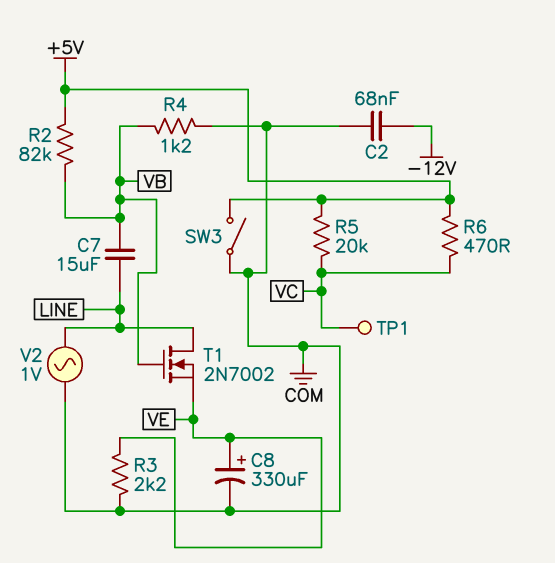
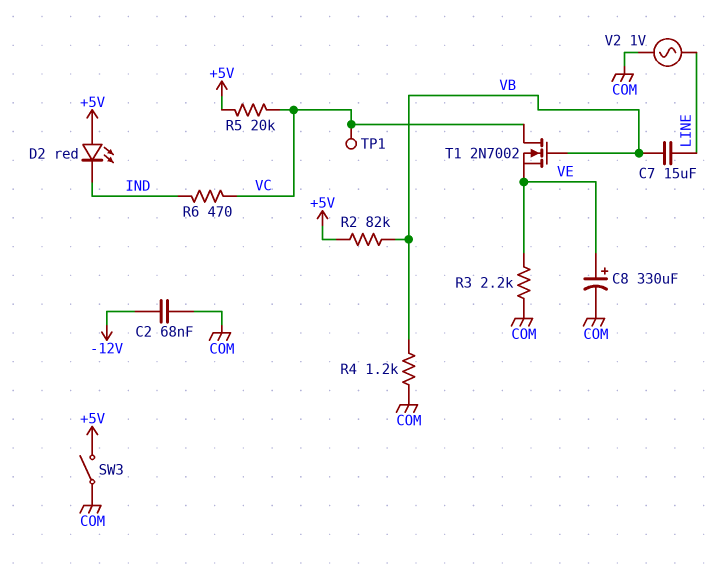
D2: none -> LED red (A +5V, K IND)
R6: 470 (+5V, VC) -> 470 (IND, VC)
T1: NMOS 2N7002 (G VB, D LINE, S VE) -> NMOS 2N7002 (G VB, D VC, S VE)

